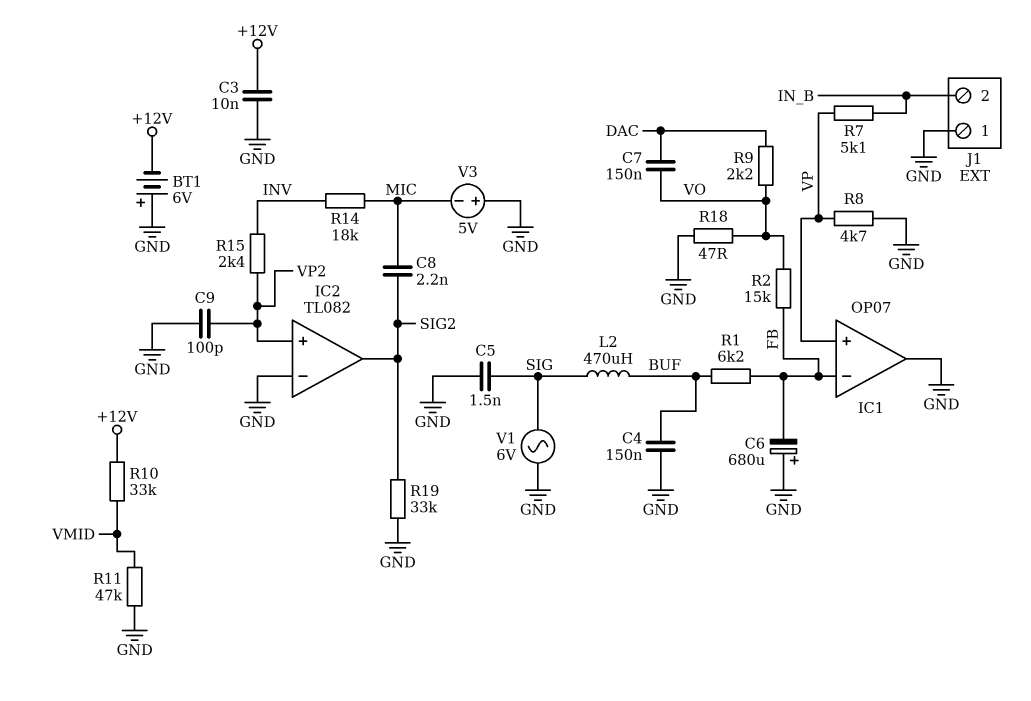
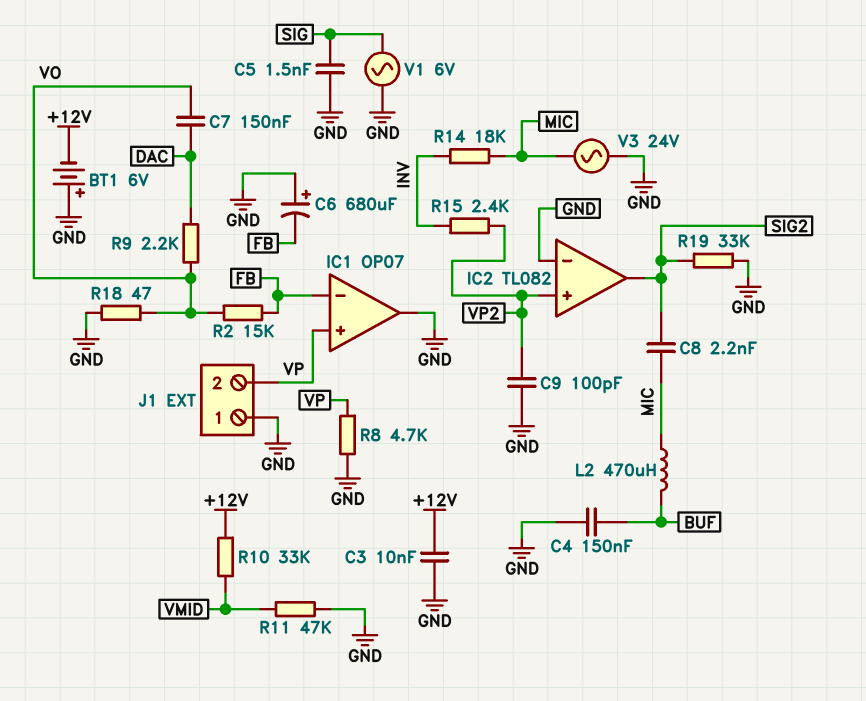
J1 pin 2: IN_B -> VP
L2: 470uH (BUF, SIG) -> 470uH (BUF, MIC)
R1: 6.2k (BUF, FB) -> none
R7: 5.1k (IN_B, VP) -> none
V3: 5V (plus GND, minus MIC) -> AC 24V (GND, MIC)

